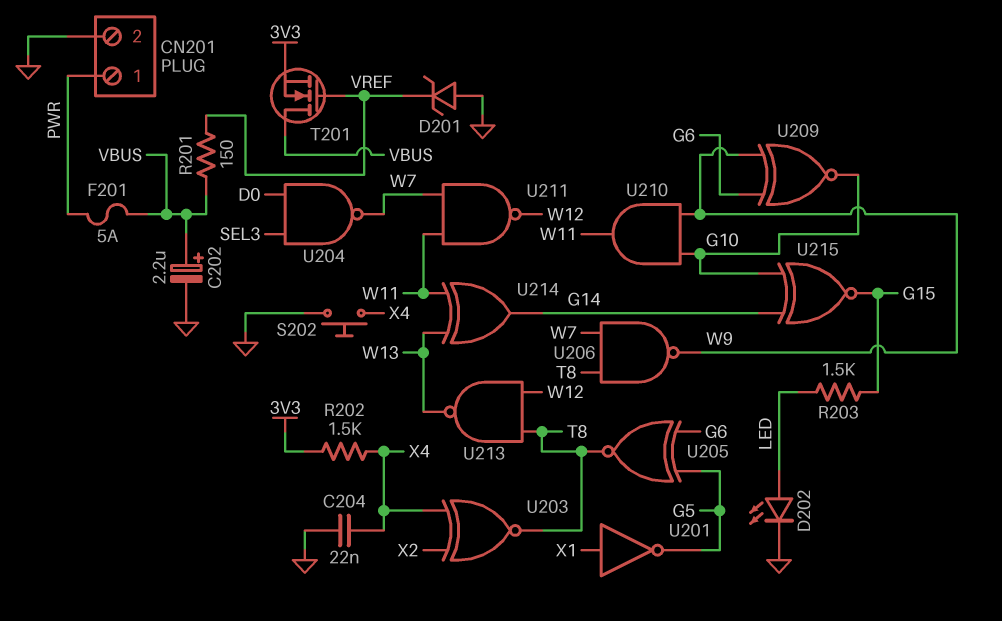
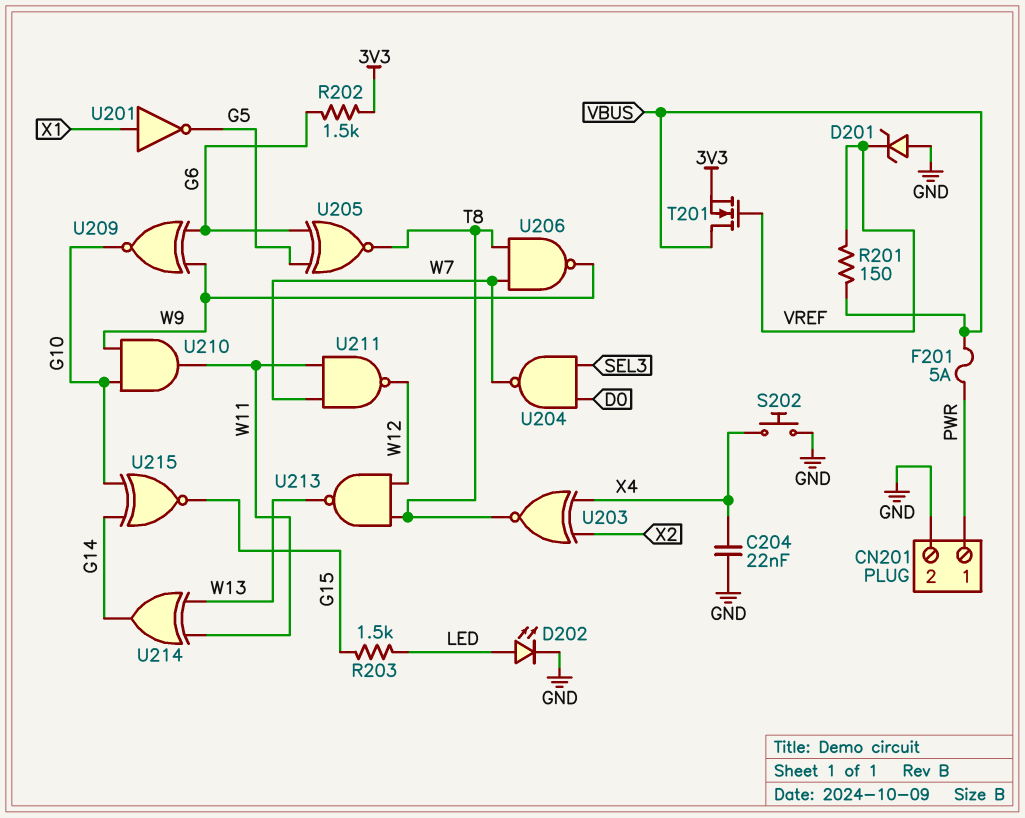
C202: 2.2uF (plus VBUS, minus GND) -> none
R202: 1.5k (3V3, X4) -> 1.5k (3V3, G6)

